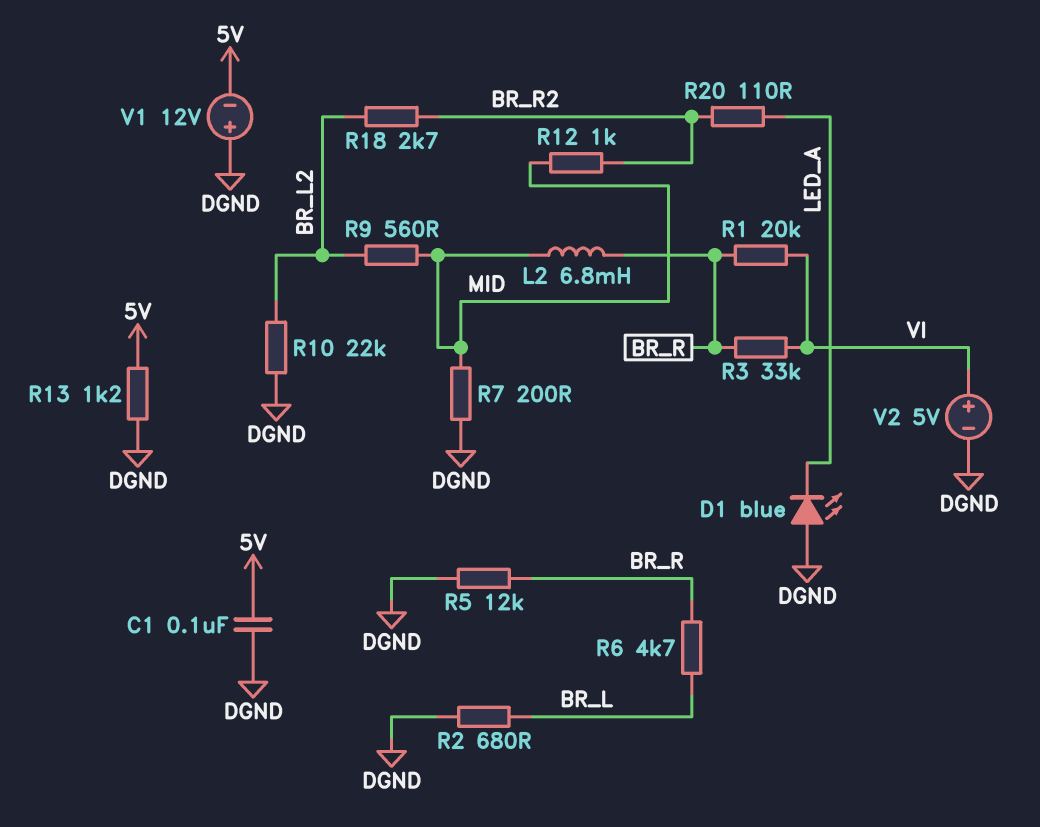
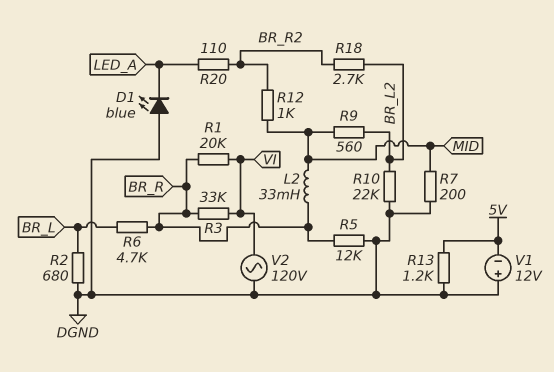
C1: 100nF (5V, DGND) -> none
L2: 6.8mH (BR_R, MID) -> 33mH (BR_R, MID)
V2: 5V (plus VI, minus DGND) -> AC 120V (DGND, VI)

